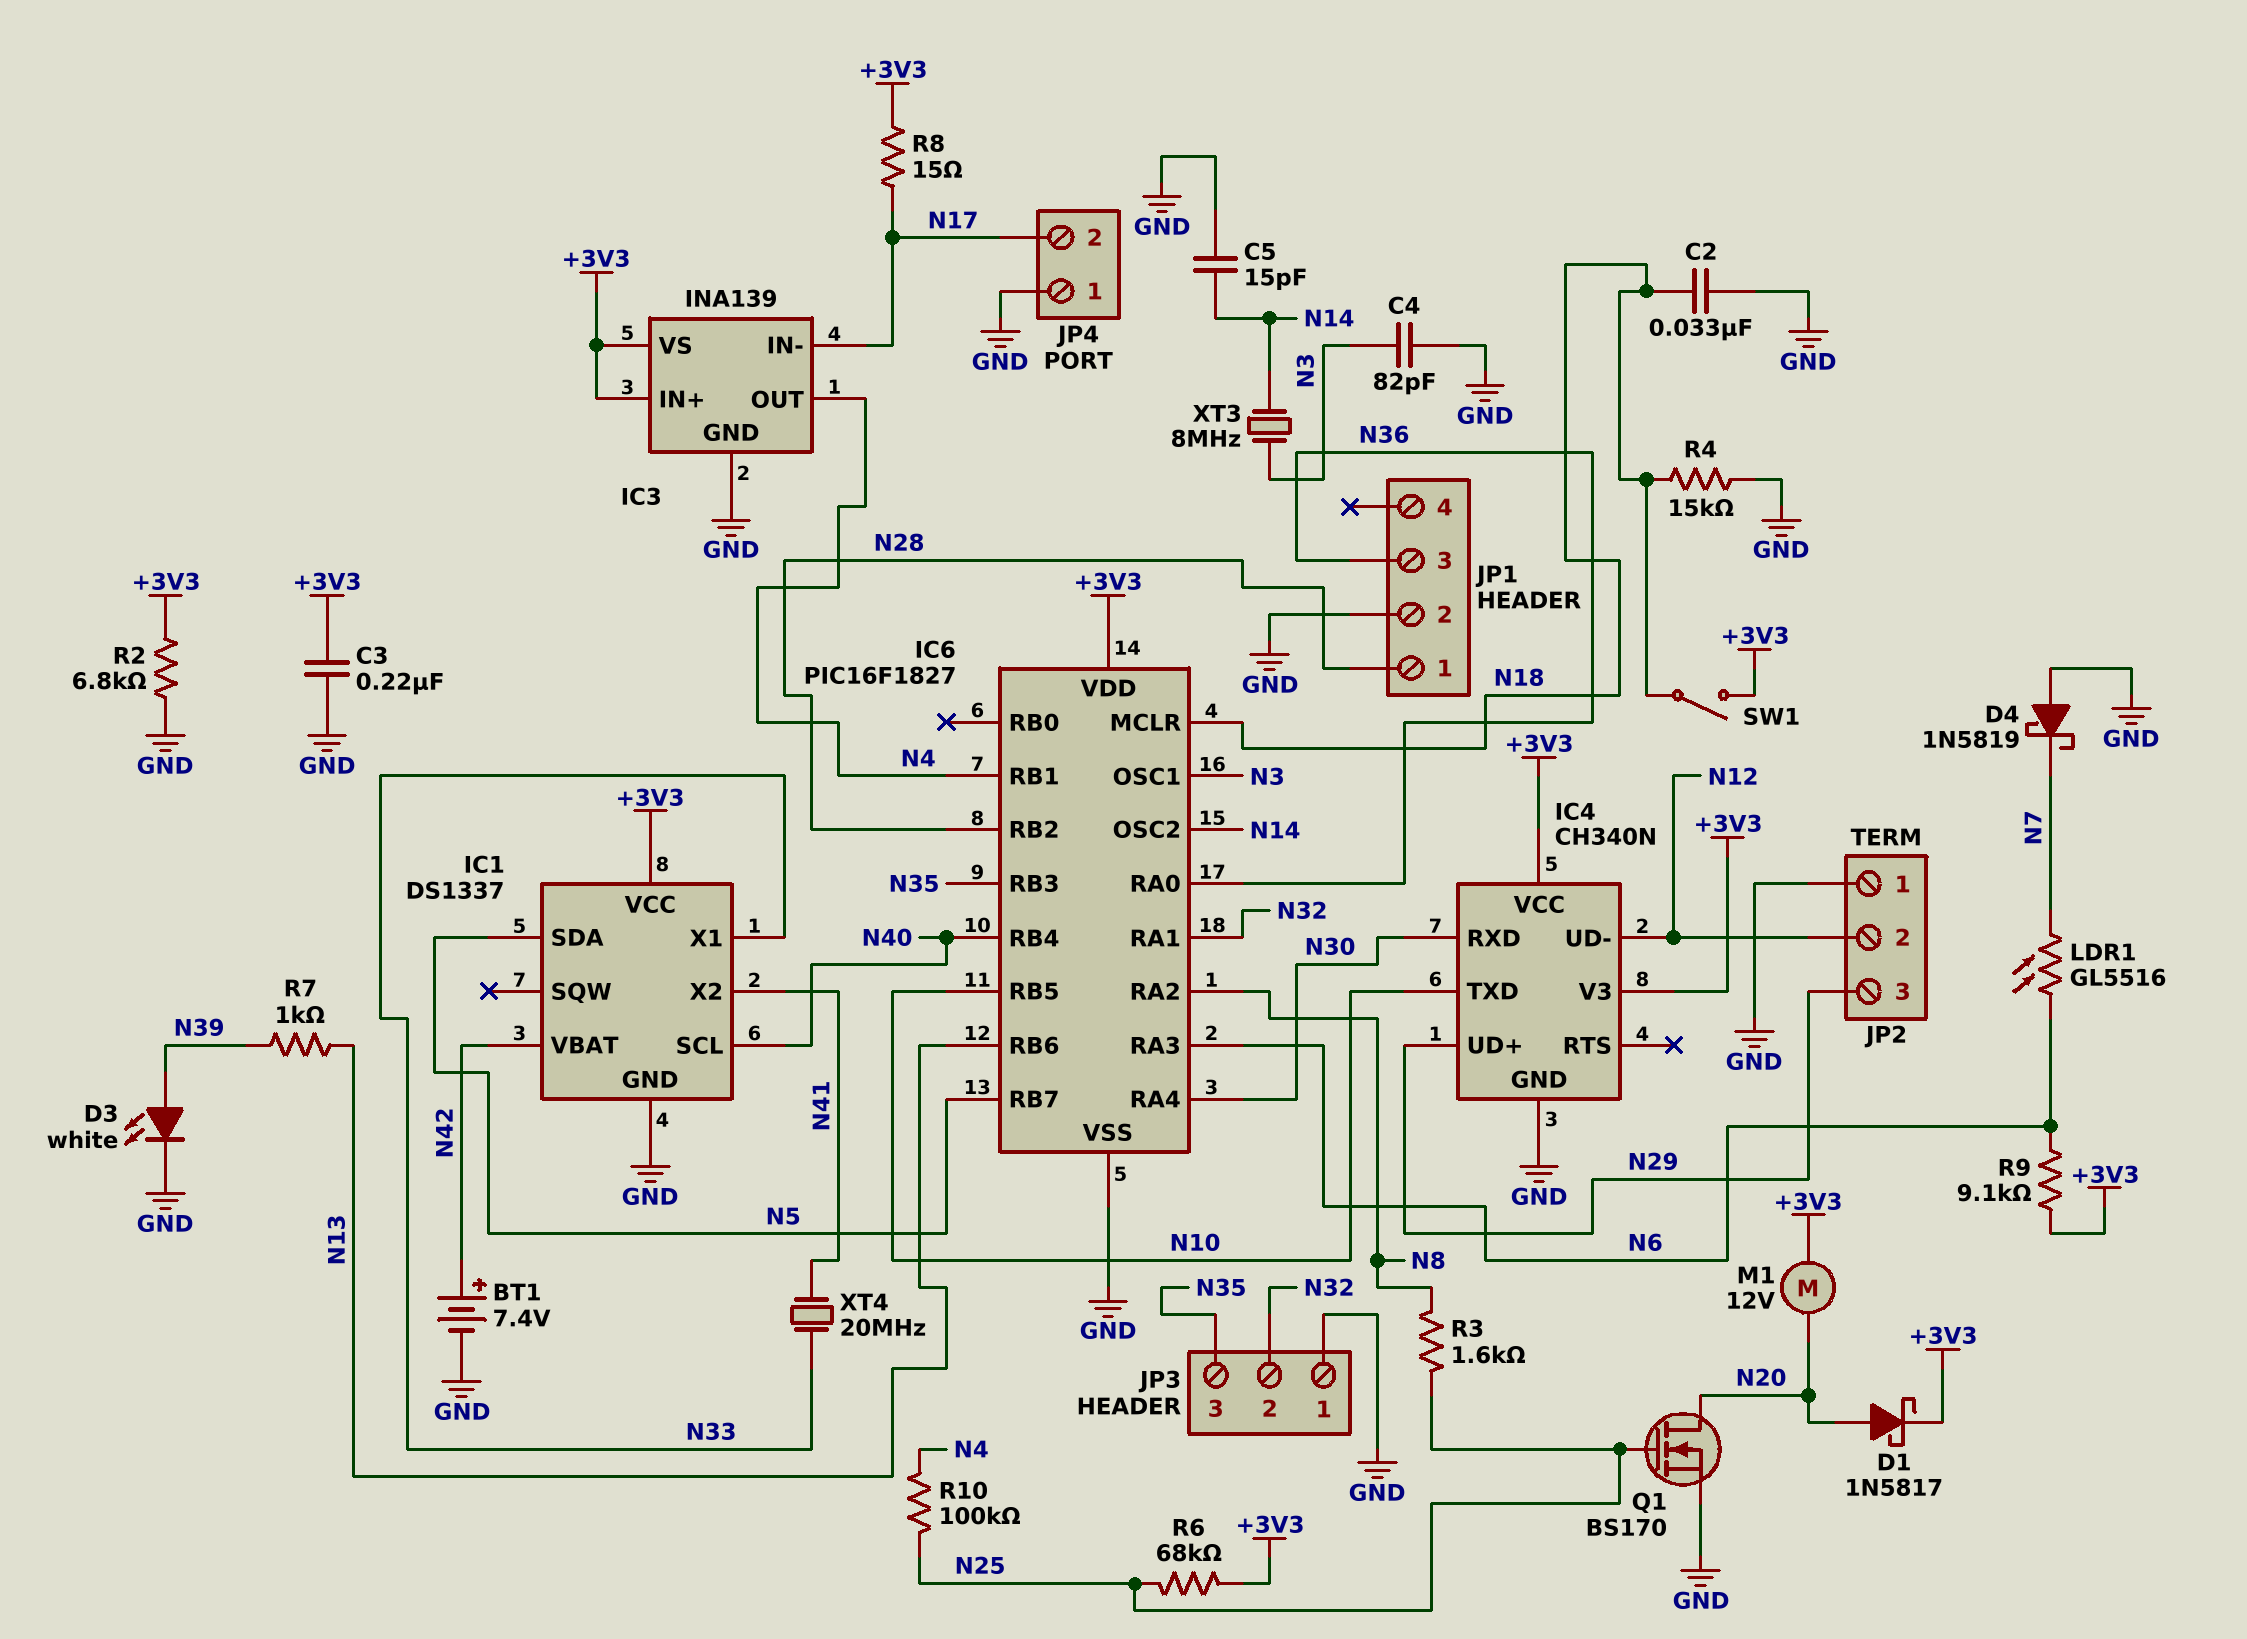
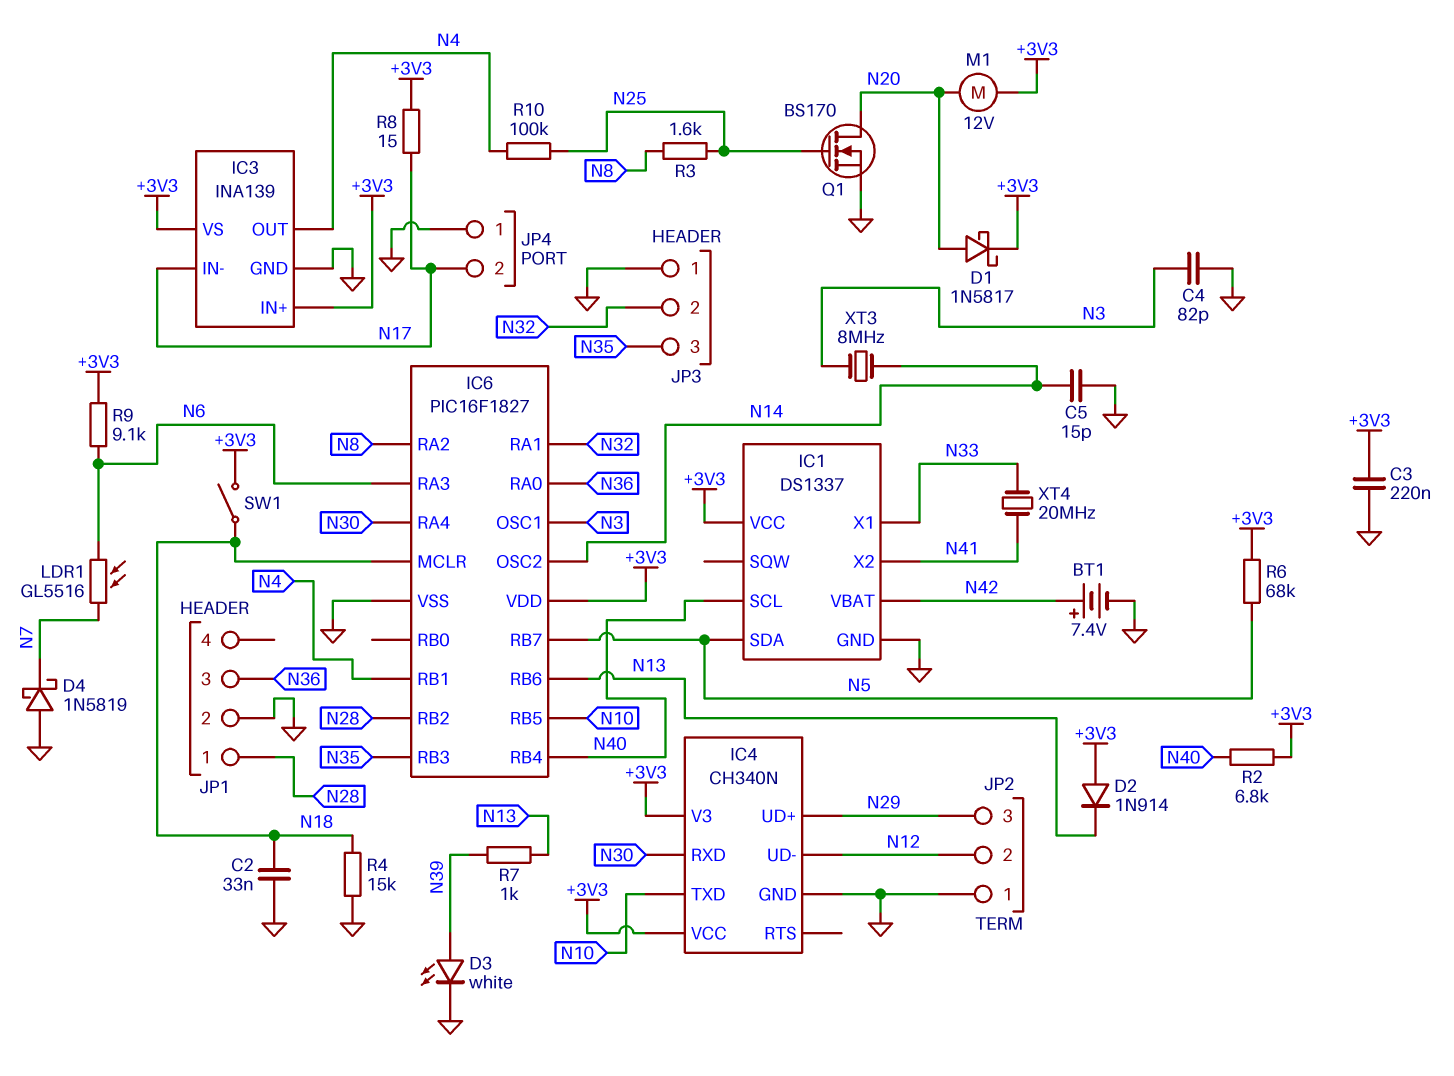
D2: none -> diode 1N914 (A +3V3, K N13)
R2: 6.8k (+3V3, GND) -> 6.8k (+3V3, N40)
R6: 68k (+3V3, N25) -> 68k (+3V3, N5)

